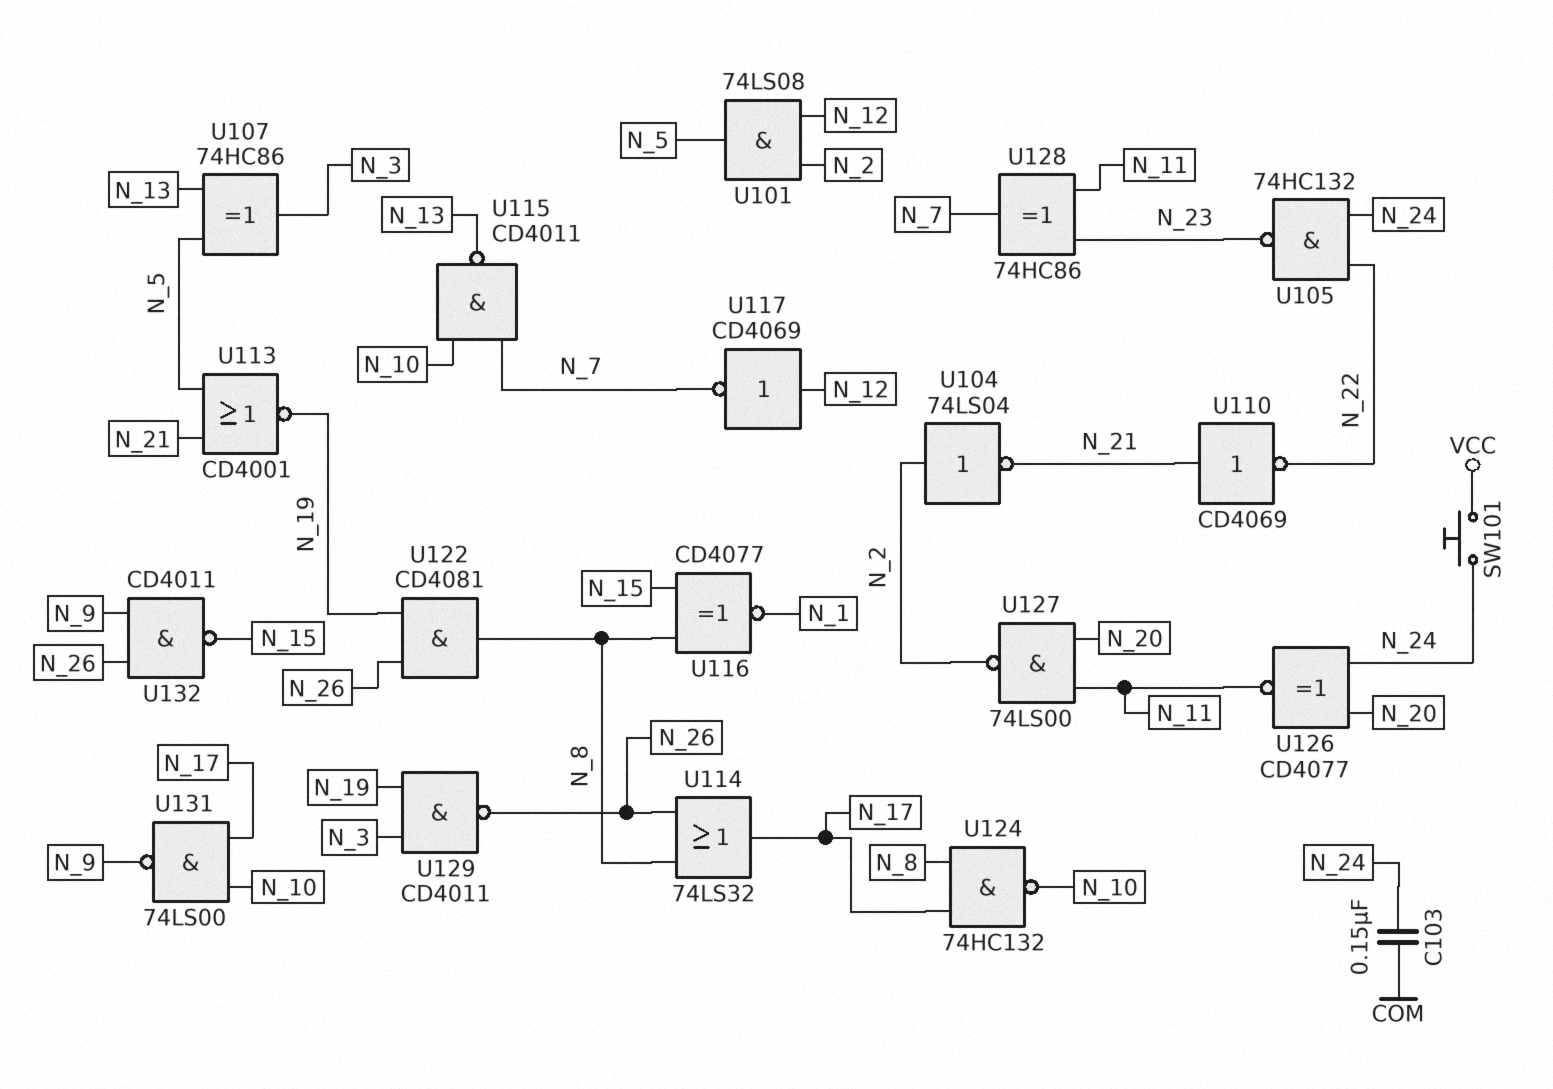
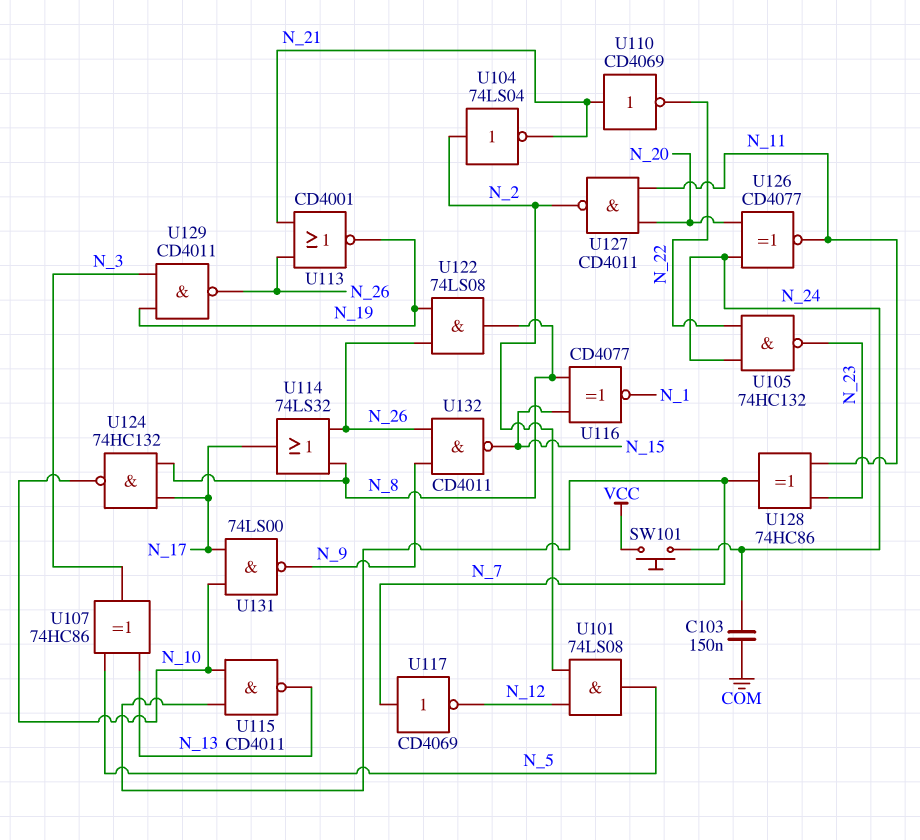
U113: NOR CD4001 (in N_5, in N_21, out N_19) -> NOR CD4001 (in N_21, in N_26, out N_19)
U117: NOT CD4069 (in N_12, out N_7) -> NOT CD4069 (in N_7, out N_12)
U122: AND CD4081 (in N_19, in N_26, out N_8) -> AND 74LS08 (in N_19, in N_26, out N_8)
U127: NAND 74LS00 (in N_11, in N_20, out N_2) -> NAND CD4011 (in N_11, in N_20, out N_2)

